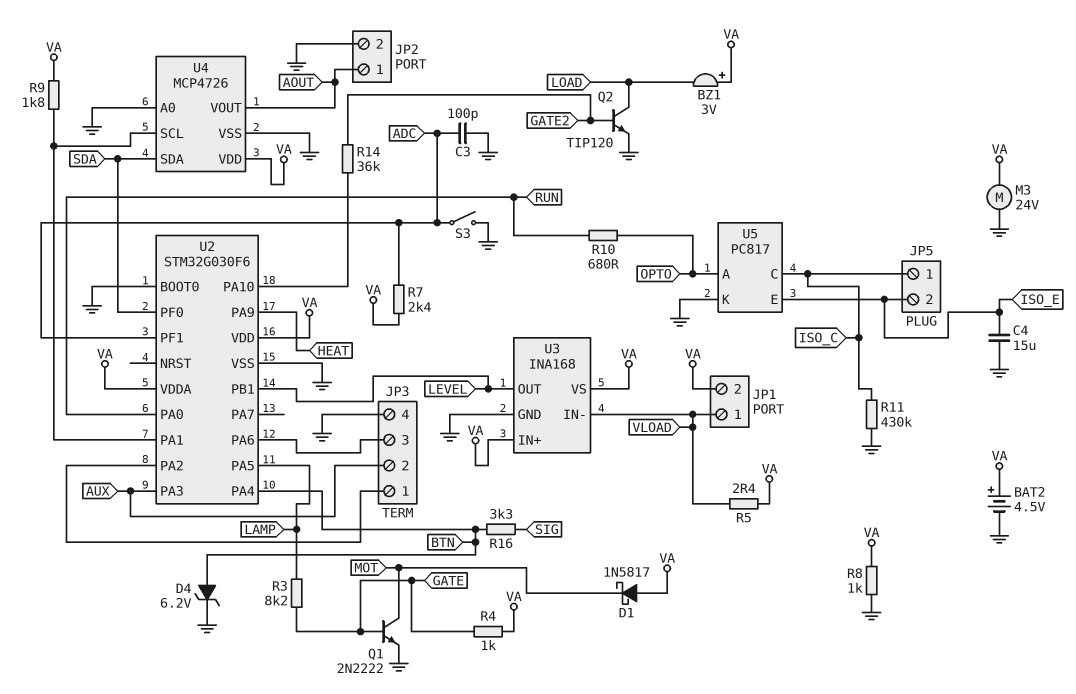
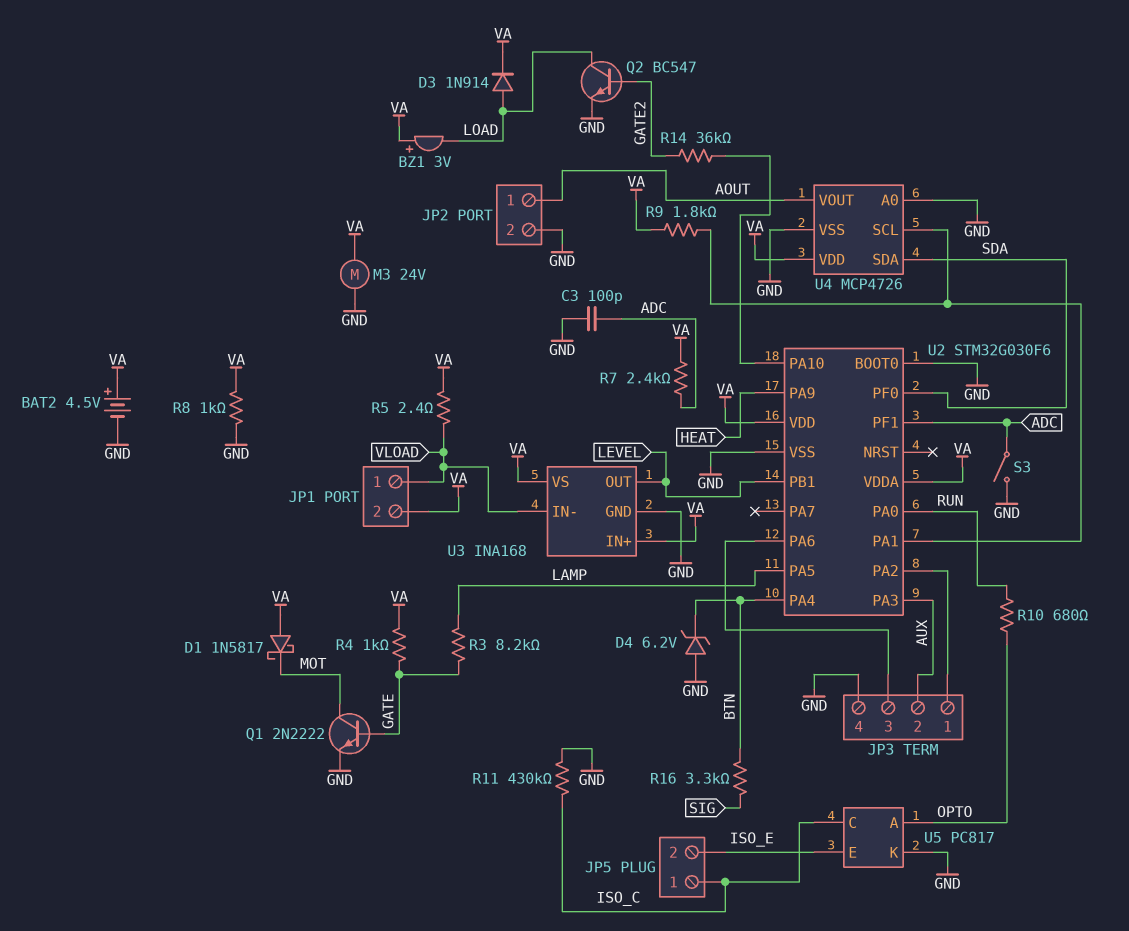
C4: 15uF (GND, ISO_E) -> none
D3: none -> diode 1N914 (A LOAD, K VA)
D4: zener 6.2V (A BTN, K GND) -> zener 6.2V (A GND, K BTN)
Q2: NPN TIP120 (B GATE2, C LOAD, E GND) -> NPN BC547 (B GATE2, C LOAD, E GND)

